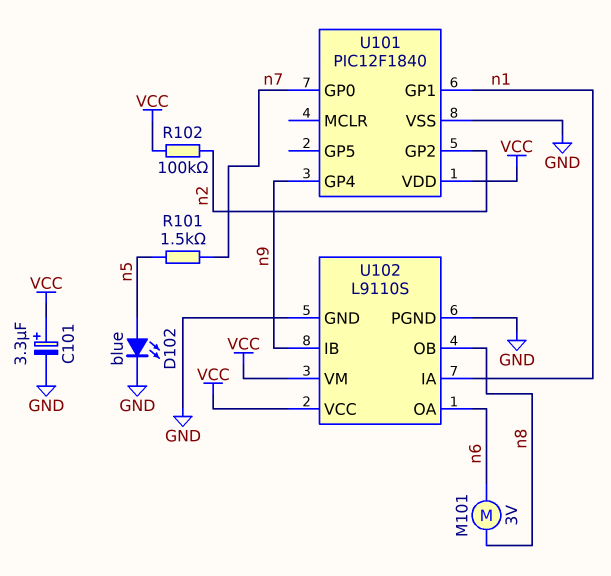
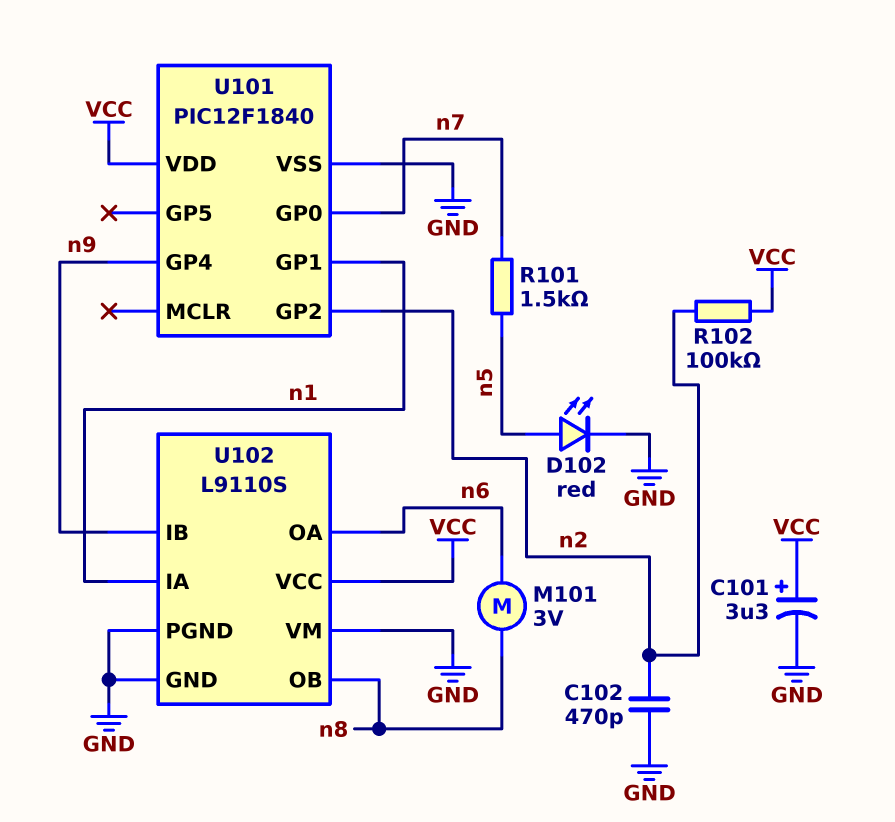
C102: none -> 470pF (GND, n2)
D102: LED blue (A n5, K GND) -> LED red (A n5, K GND)
U102 pin VM: VCC -> GND

